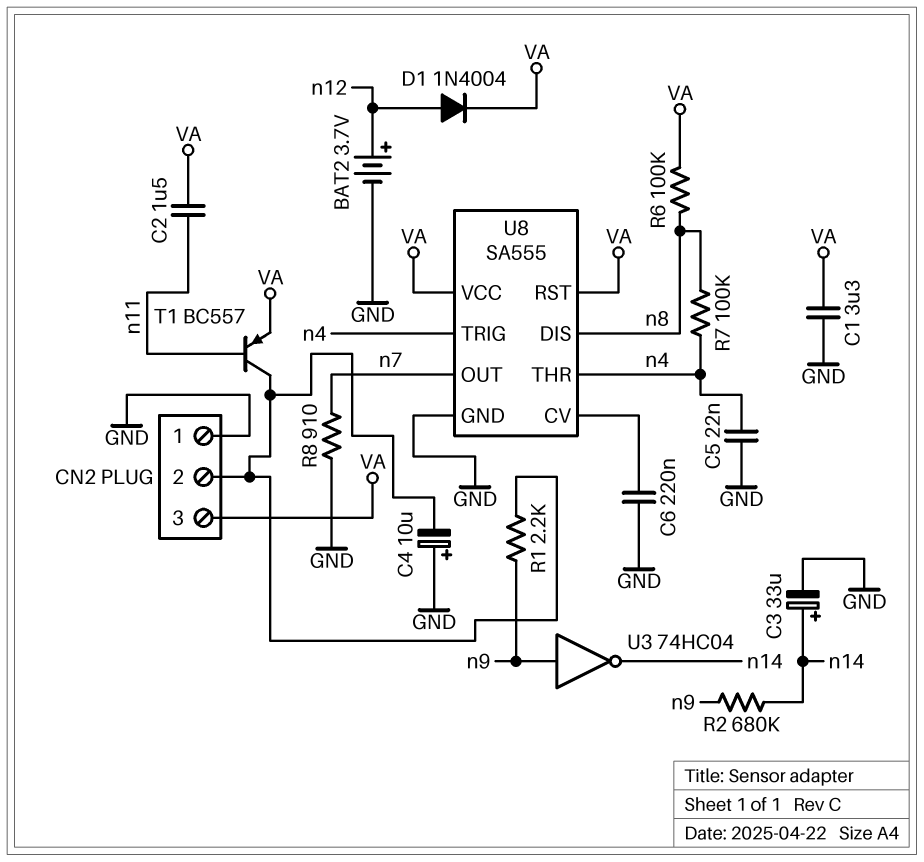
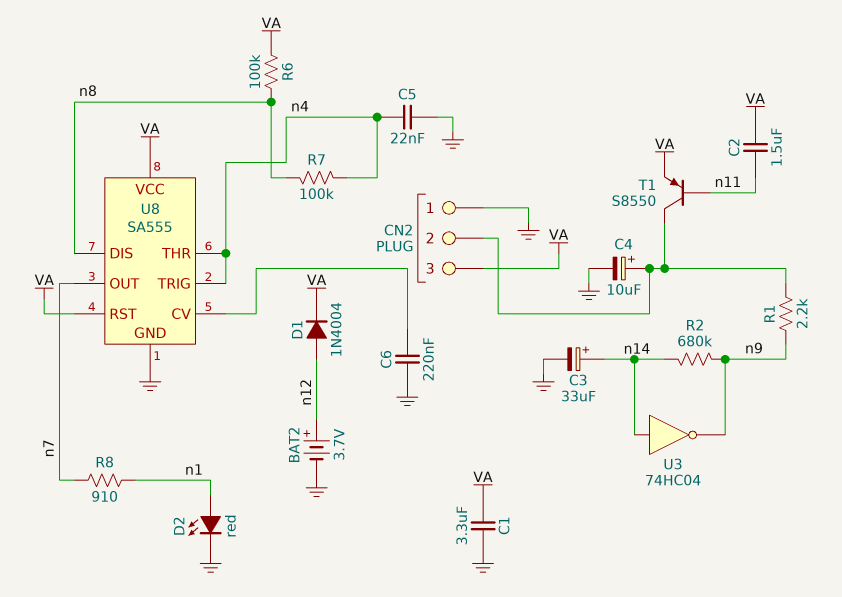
C4: 10uF (plus GND, minus CN2/2) -> 10uF (plus CN2/2, minus GND)
D2: none -> LED red (A n1, K GND)
R8: 910 (GND, n7) -> 910 (n1, n7)
T1: PNP BC557 (B n11, C CN2/2, E VA) -> PNP S8550 (B n11, C CN2/2, E VA)
U3: NOT 74HC04 (in n9, out n14) -> NOT 74HC04 (in n14, out n9)

